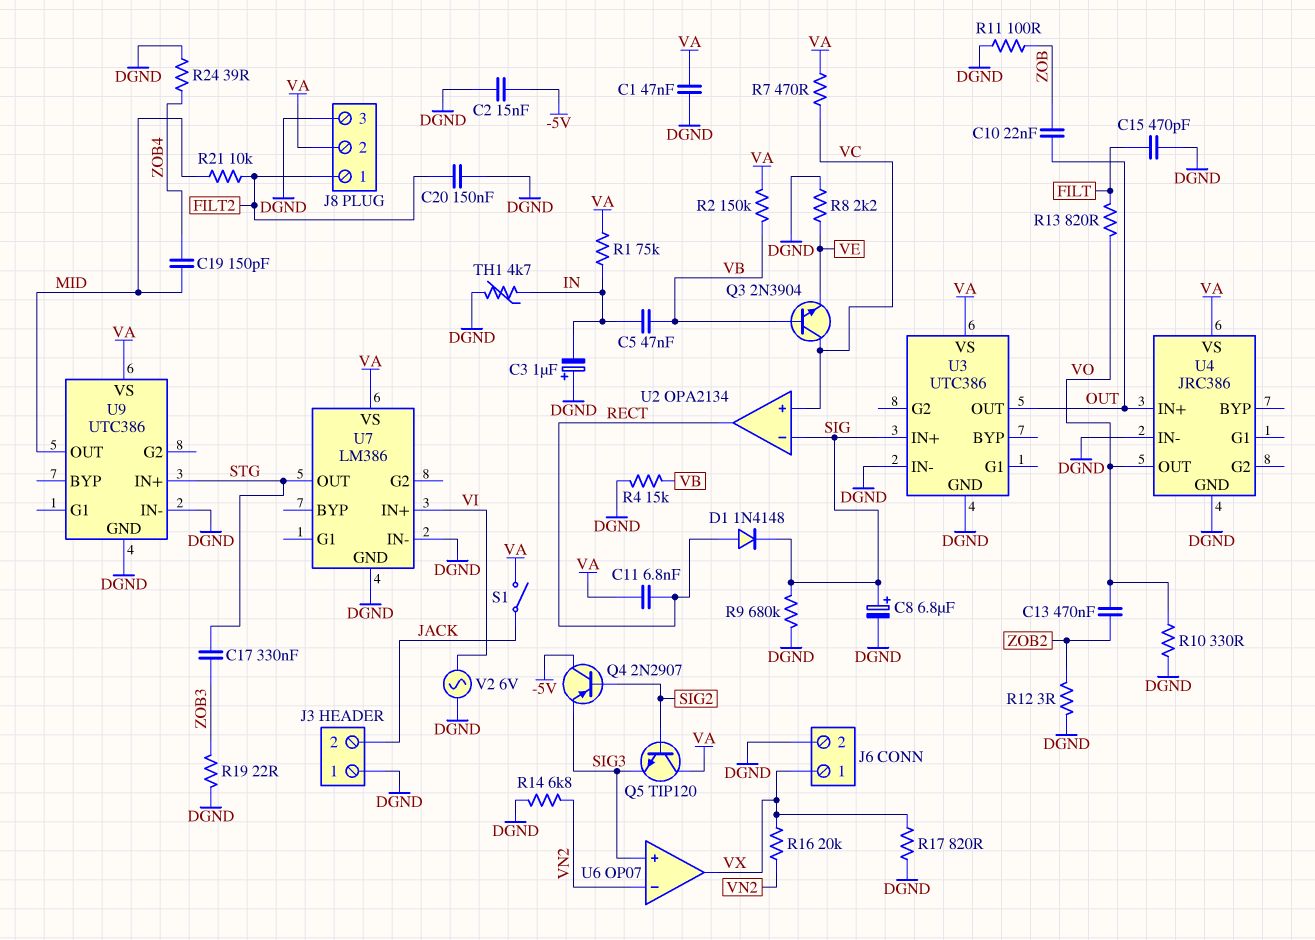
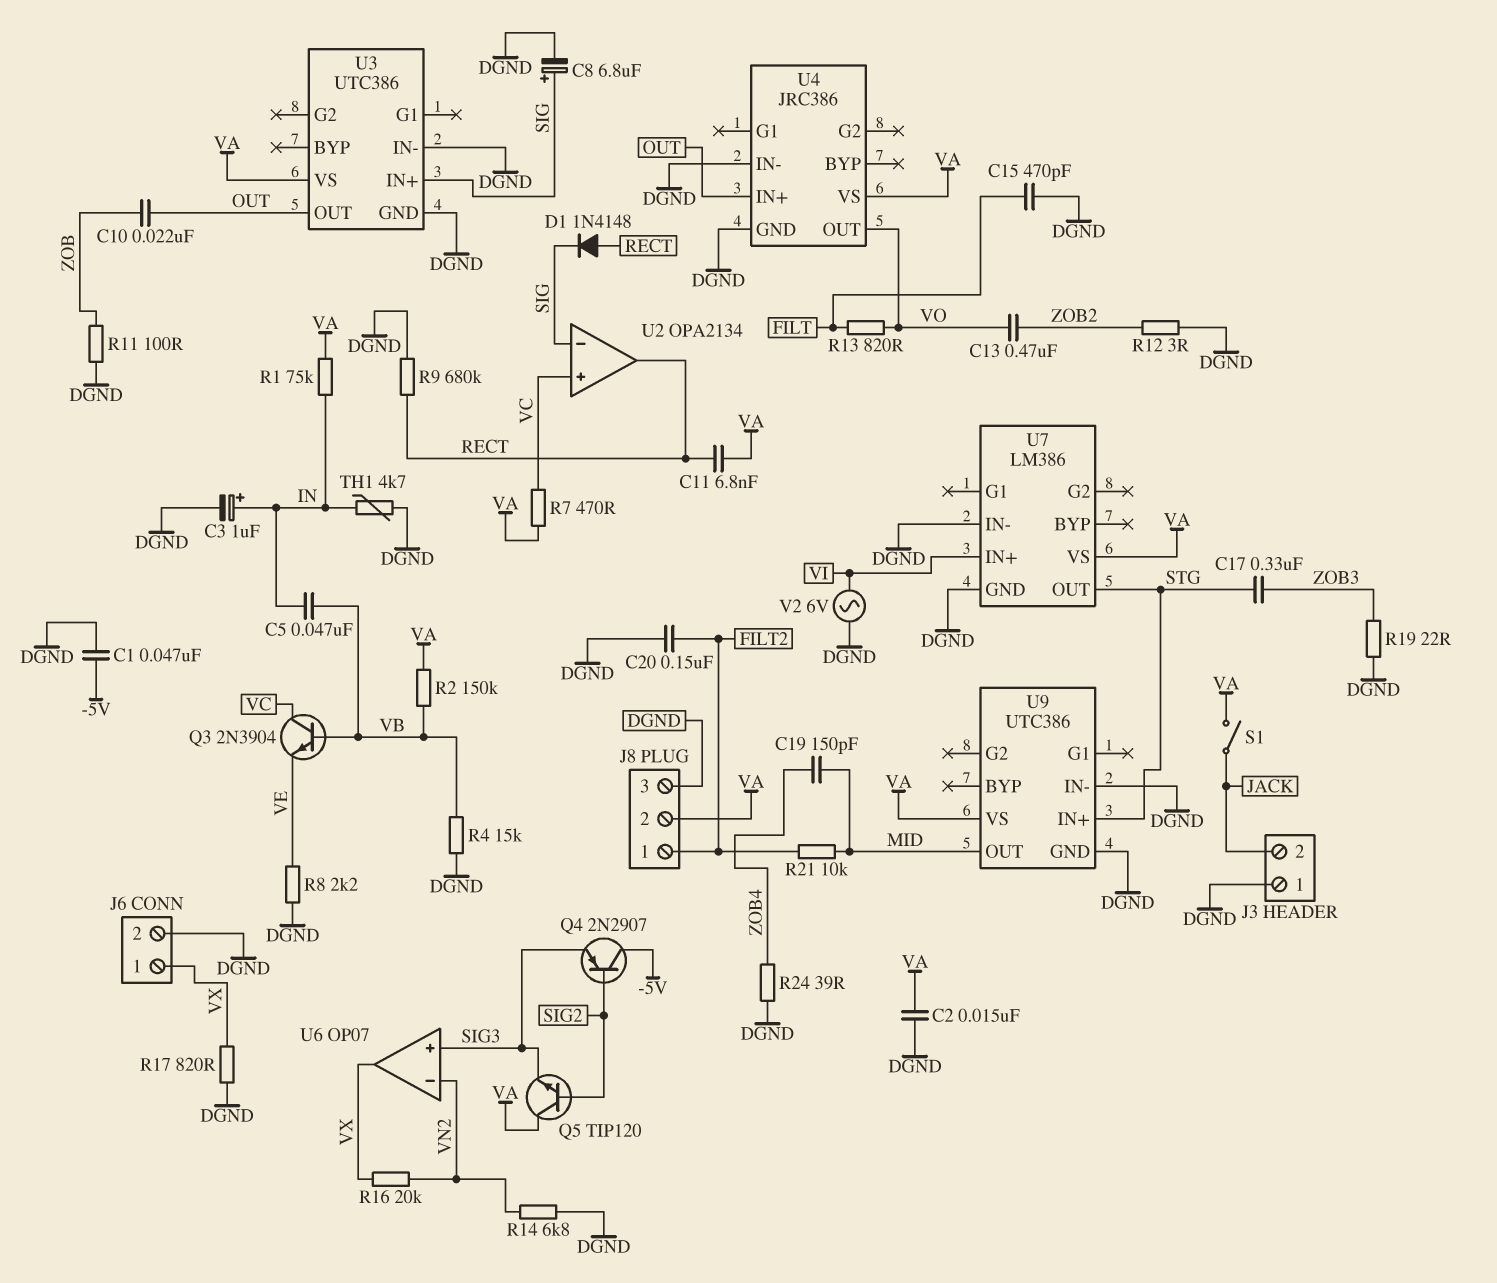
C1: 47nF (DGND, VA) -> 47nF (-5V, DGND)
C2: 15nF (-5V, DGND) -> 15nF (DGND, VA)
C3: 1uF (plus DGND, minus IN) -> 1uF (plus IN, minus DGND)
R9: 680k (DGND, SIG) -> 680k (DGND, RECT)
R10: 330 (DGND, VO) -> none

